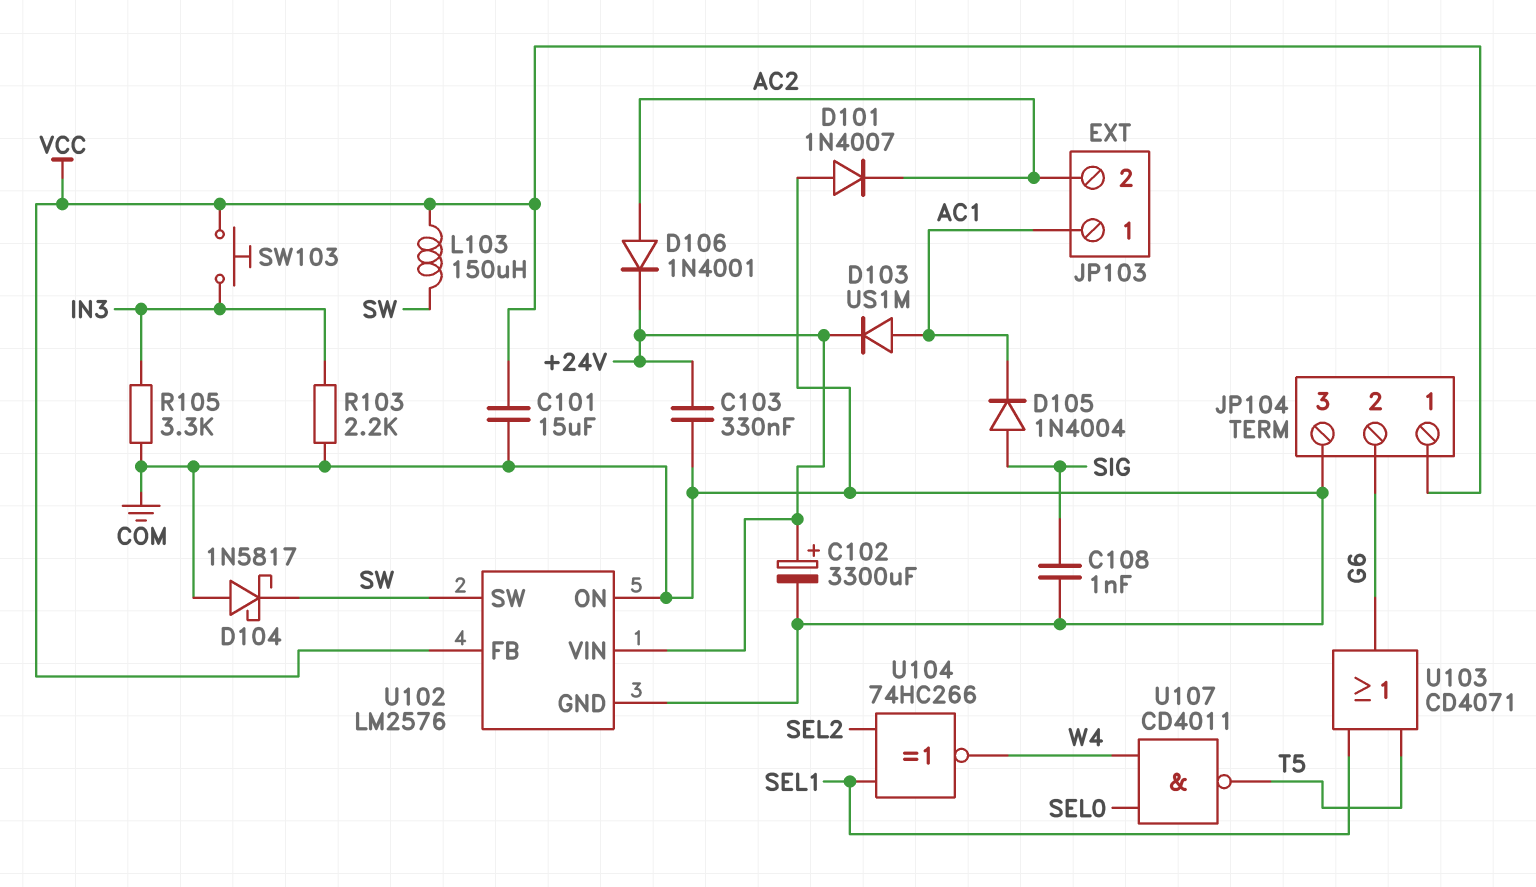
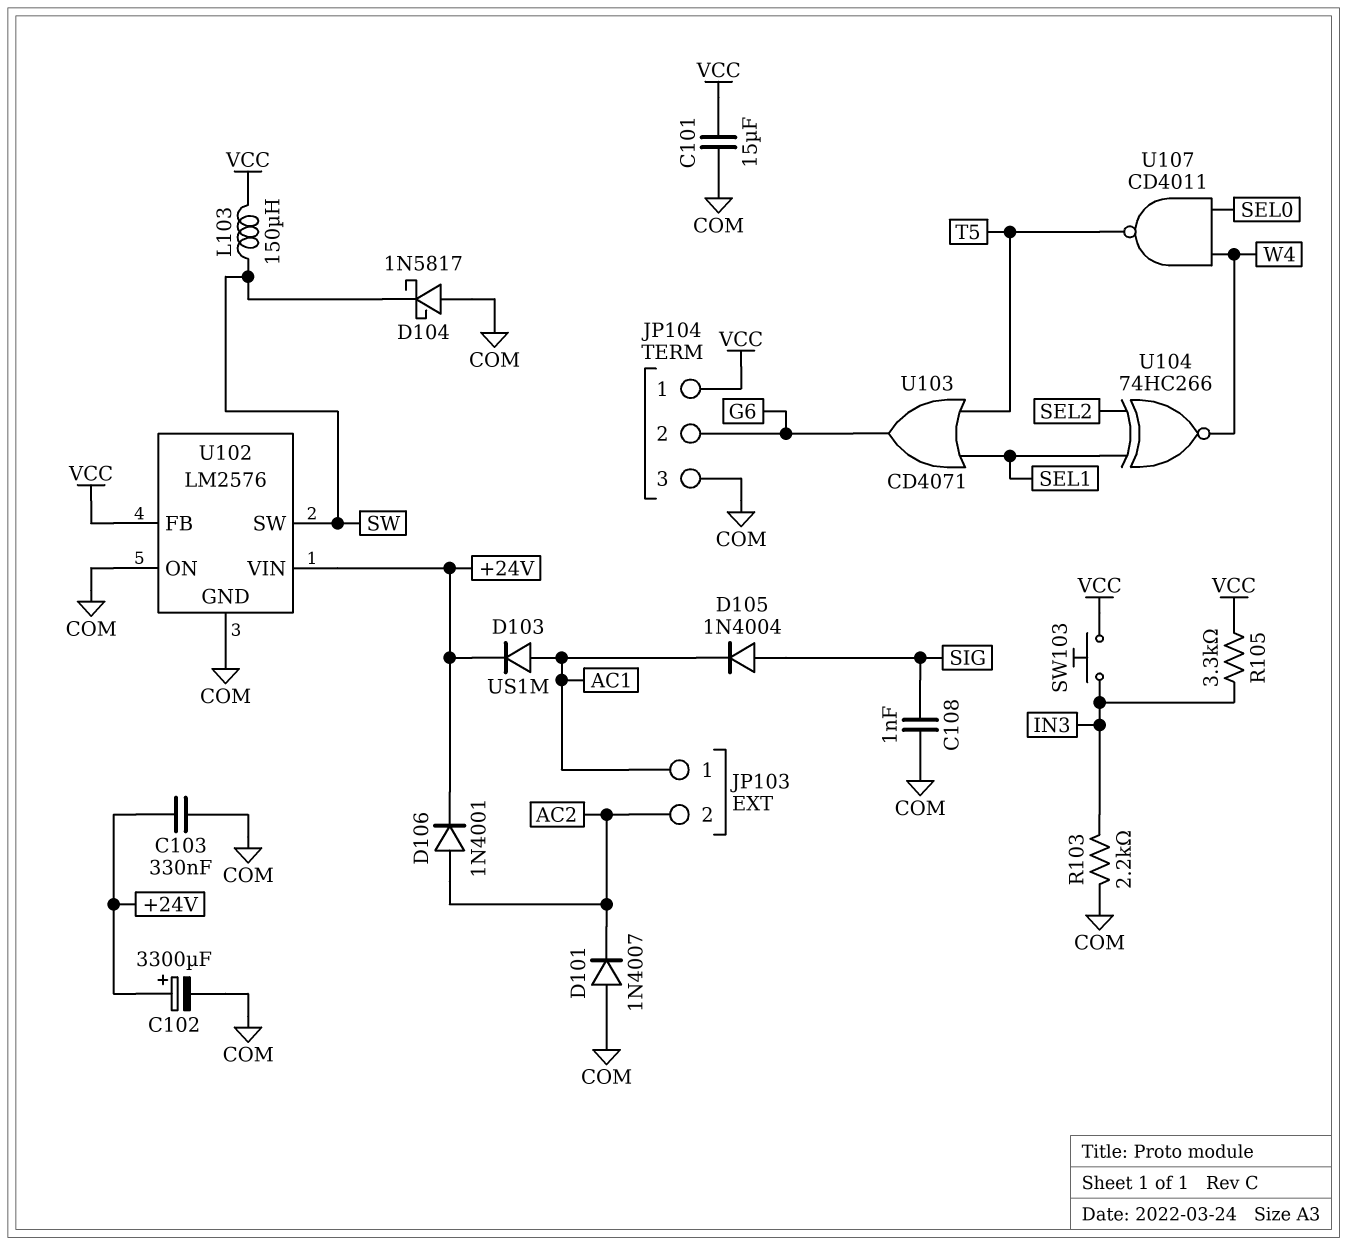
R105: 3.3k (COM, IN3) -> 3.3k (IN3, VCC)

